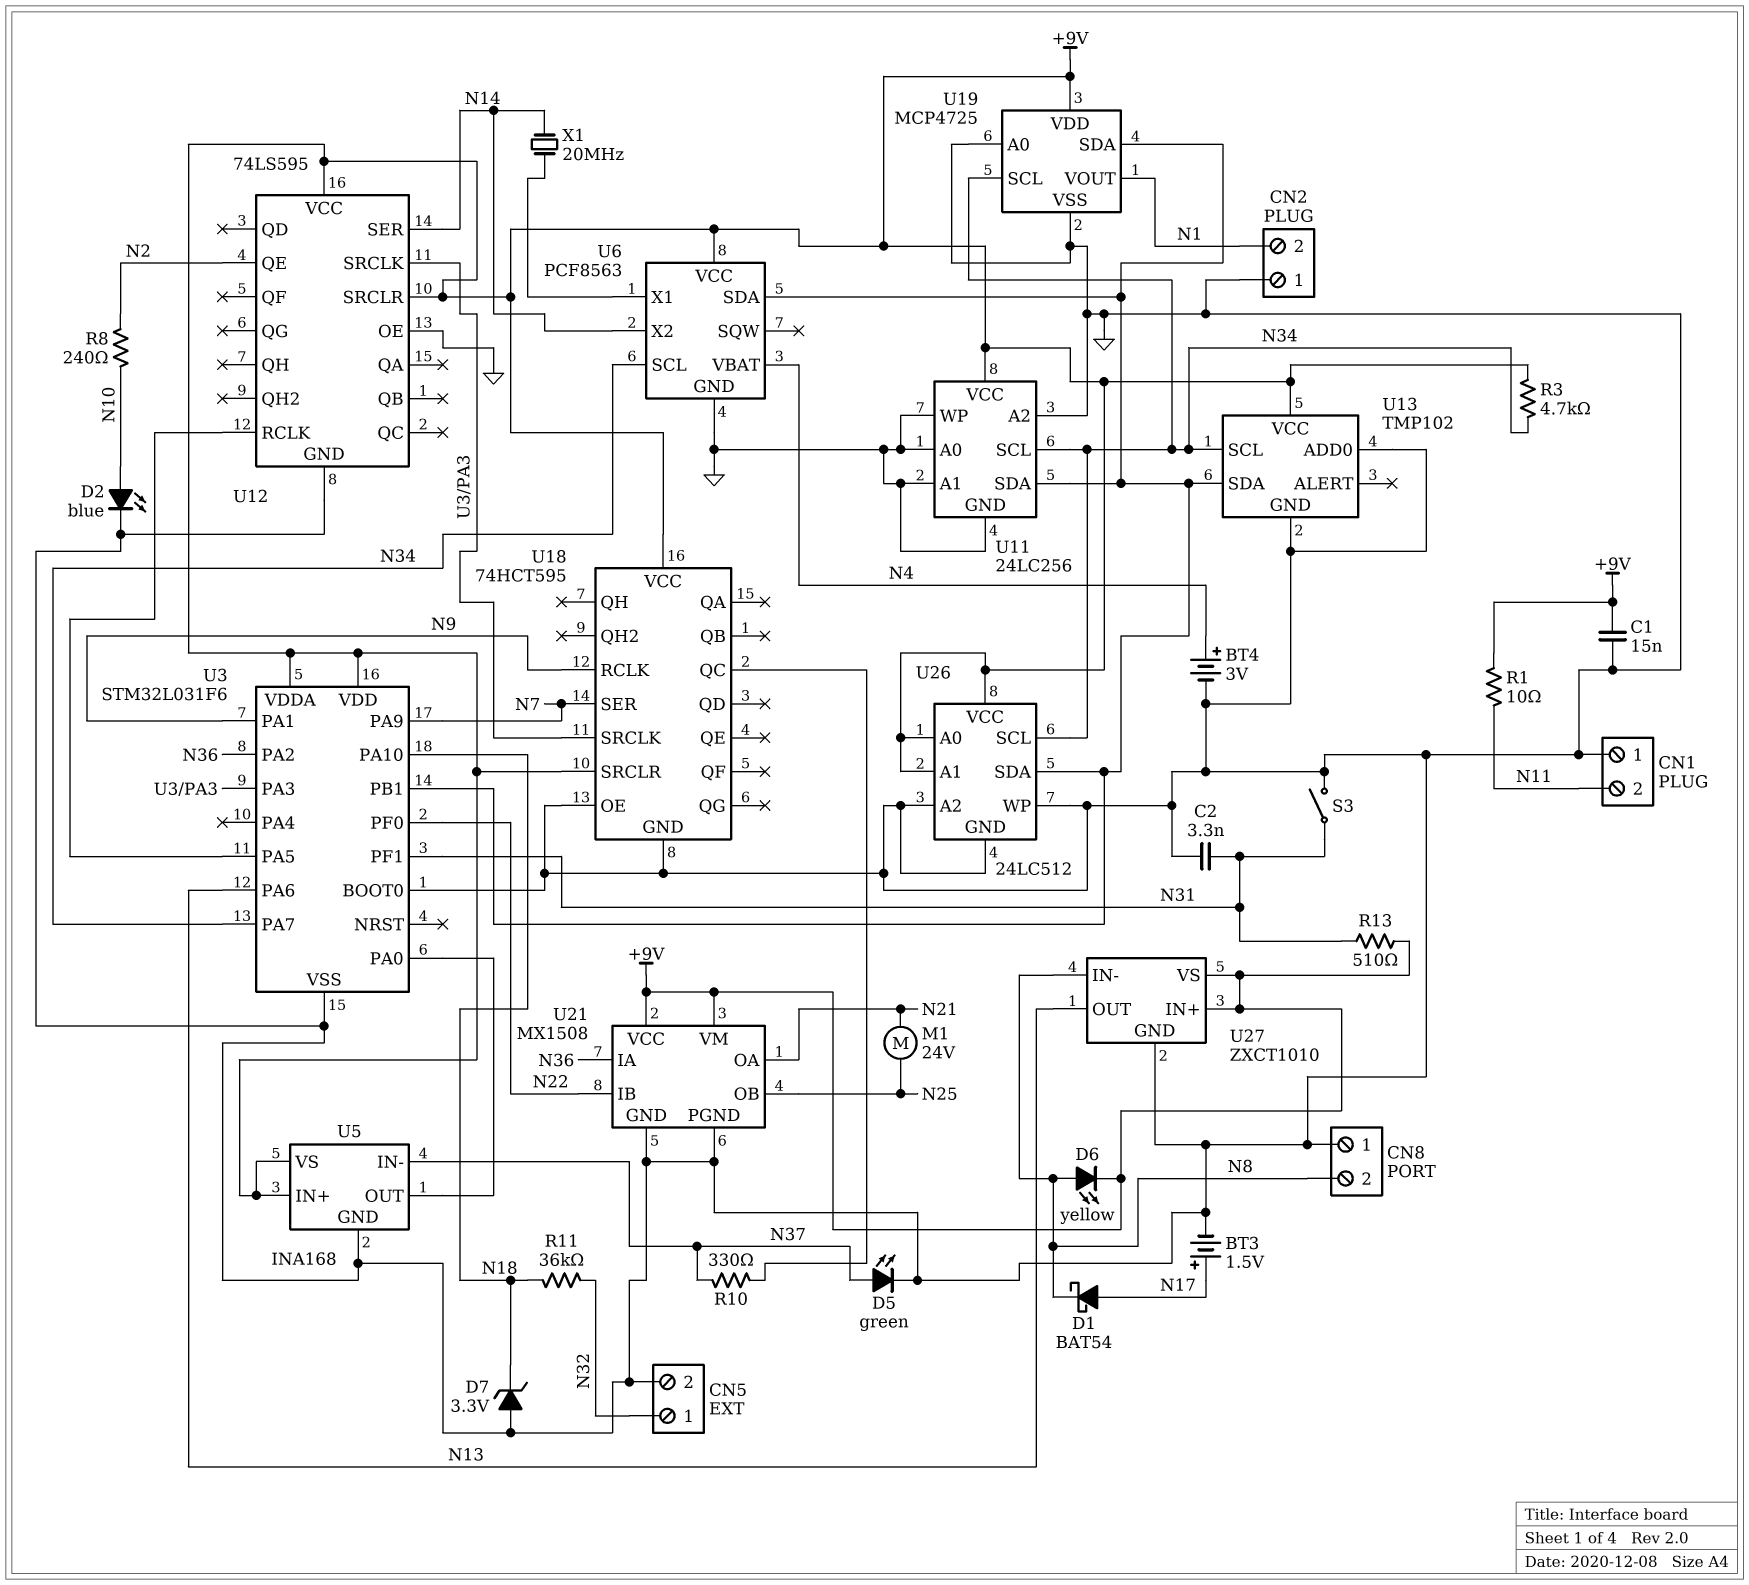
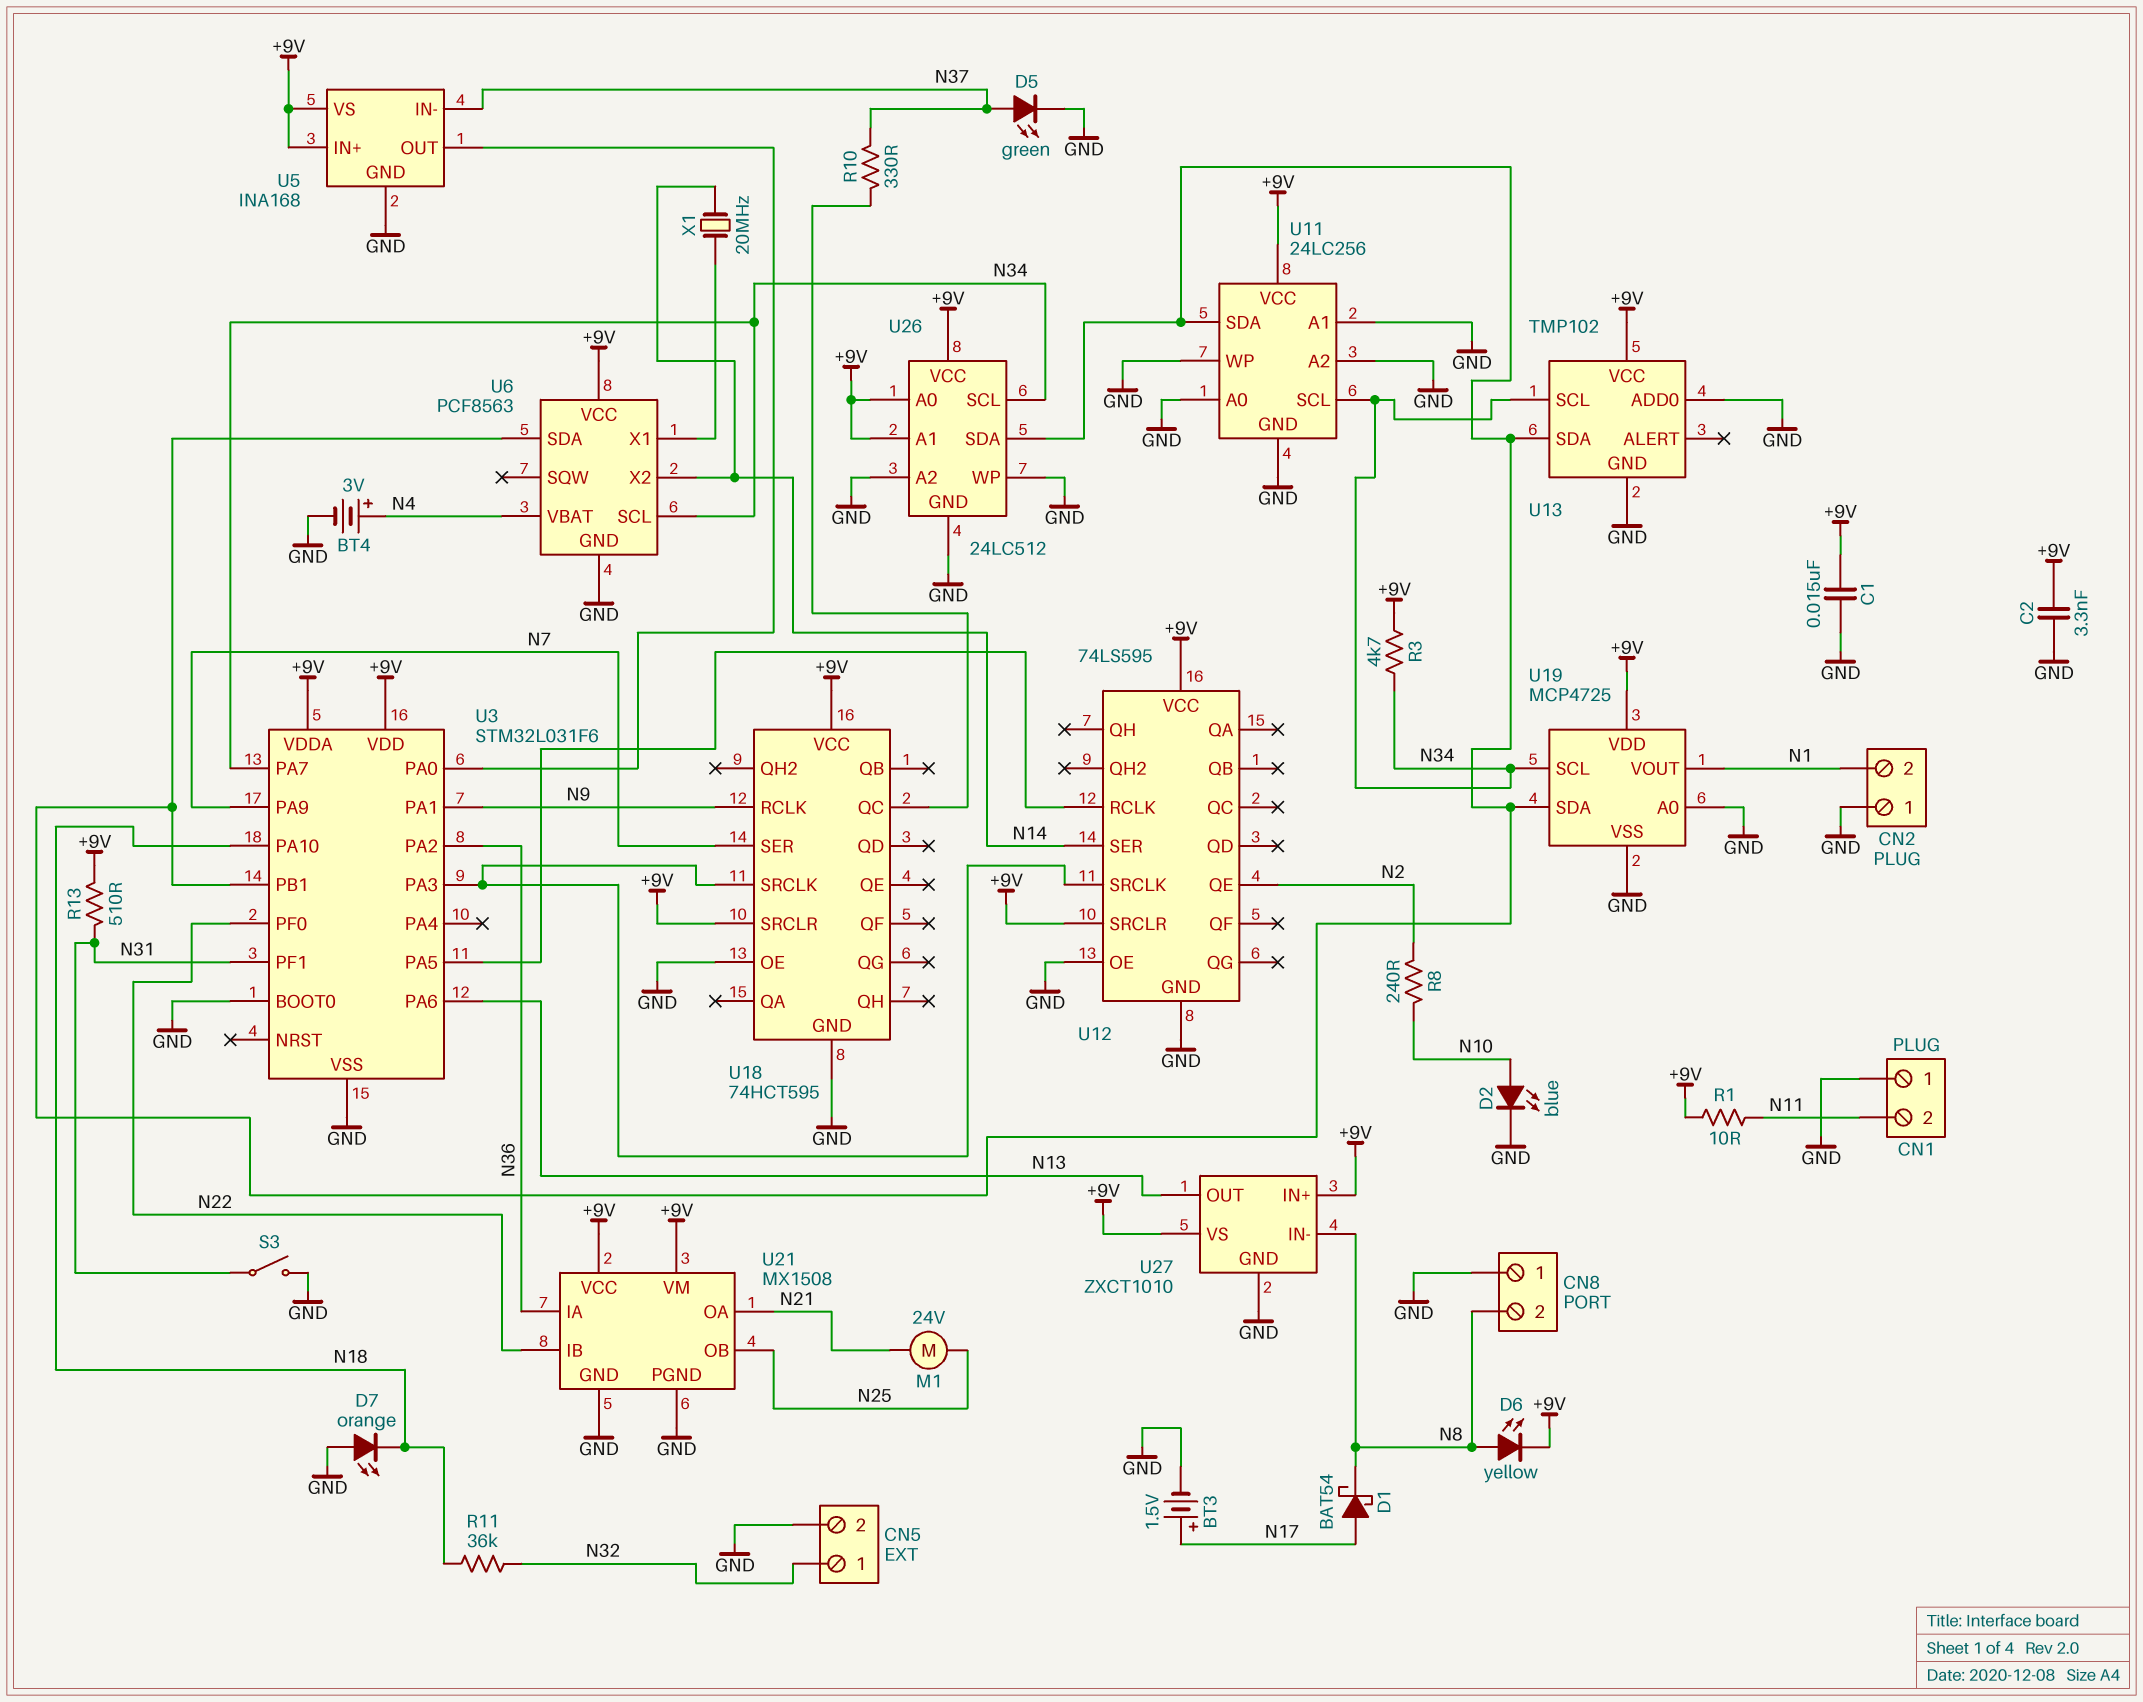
C2: 3.3nF (GND, N31) -> 3.3nF (+9V, GND)
D7: zener 3.3V (A GND, K N18) -> LED orange (A GND, K N18)

